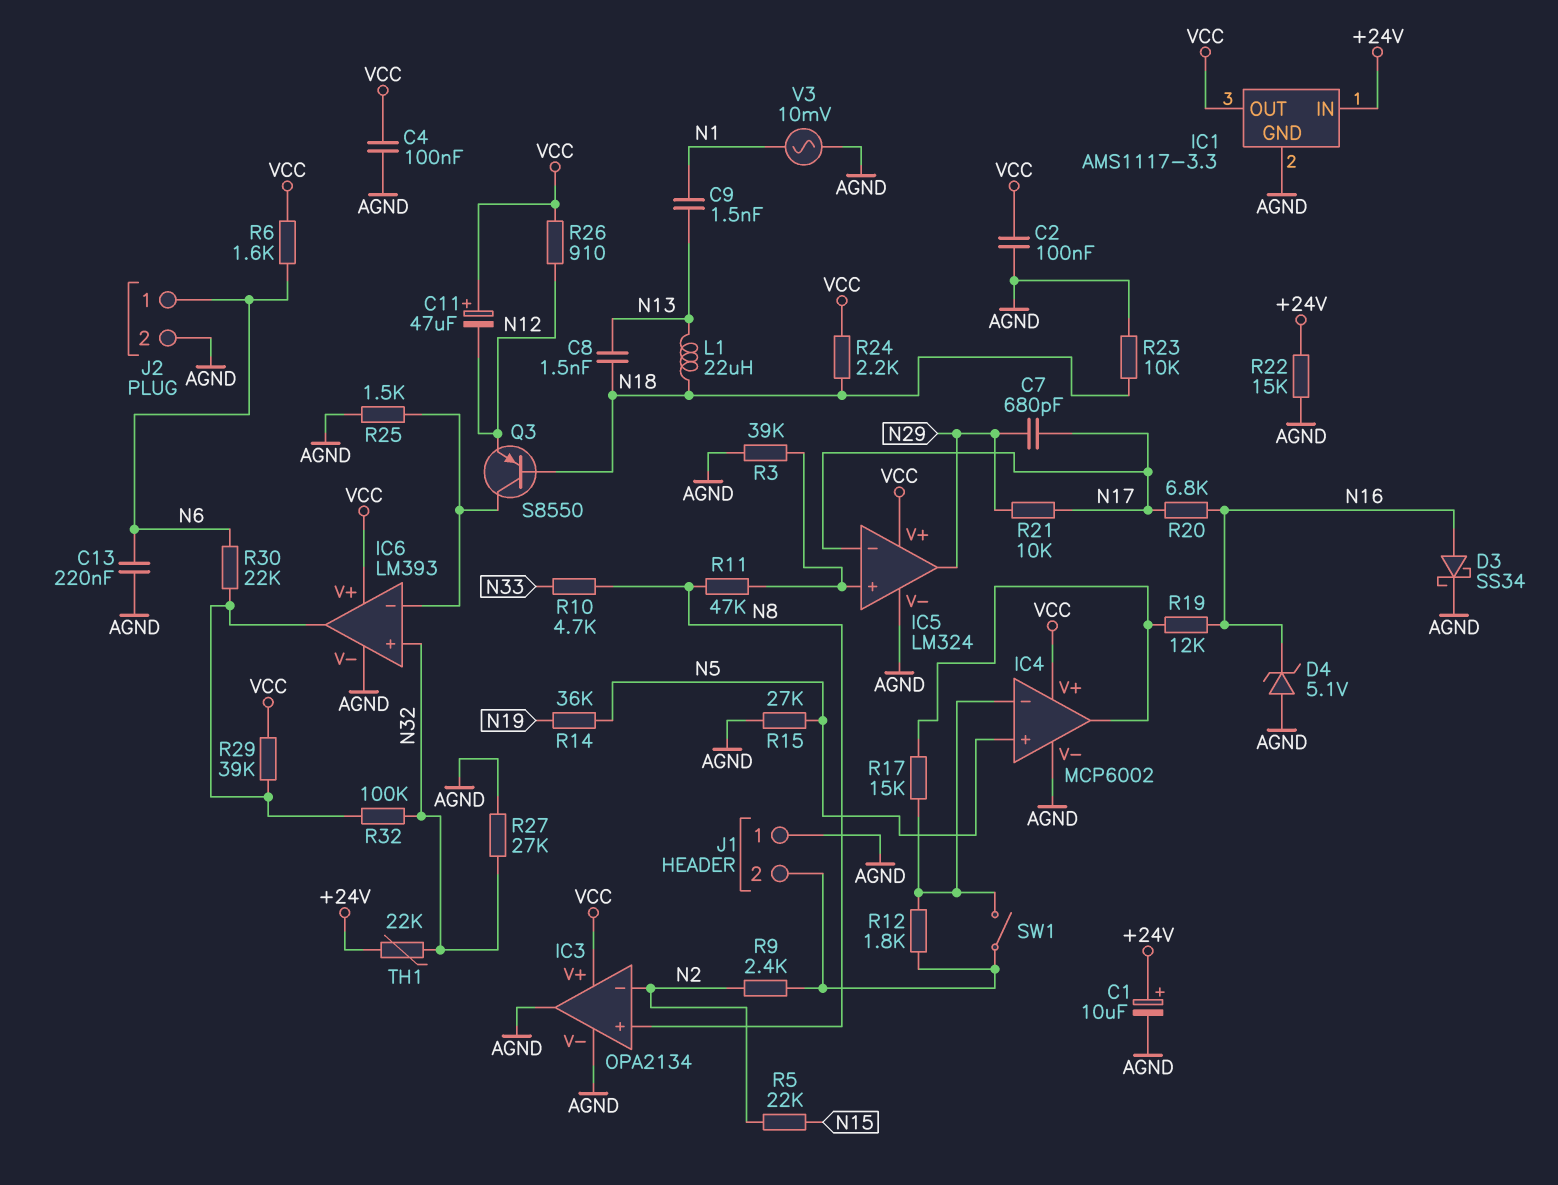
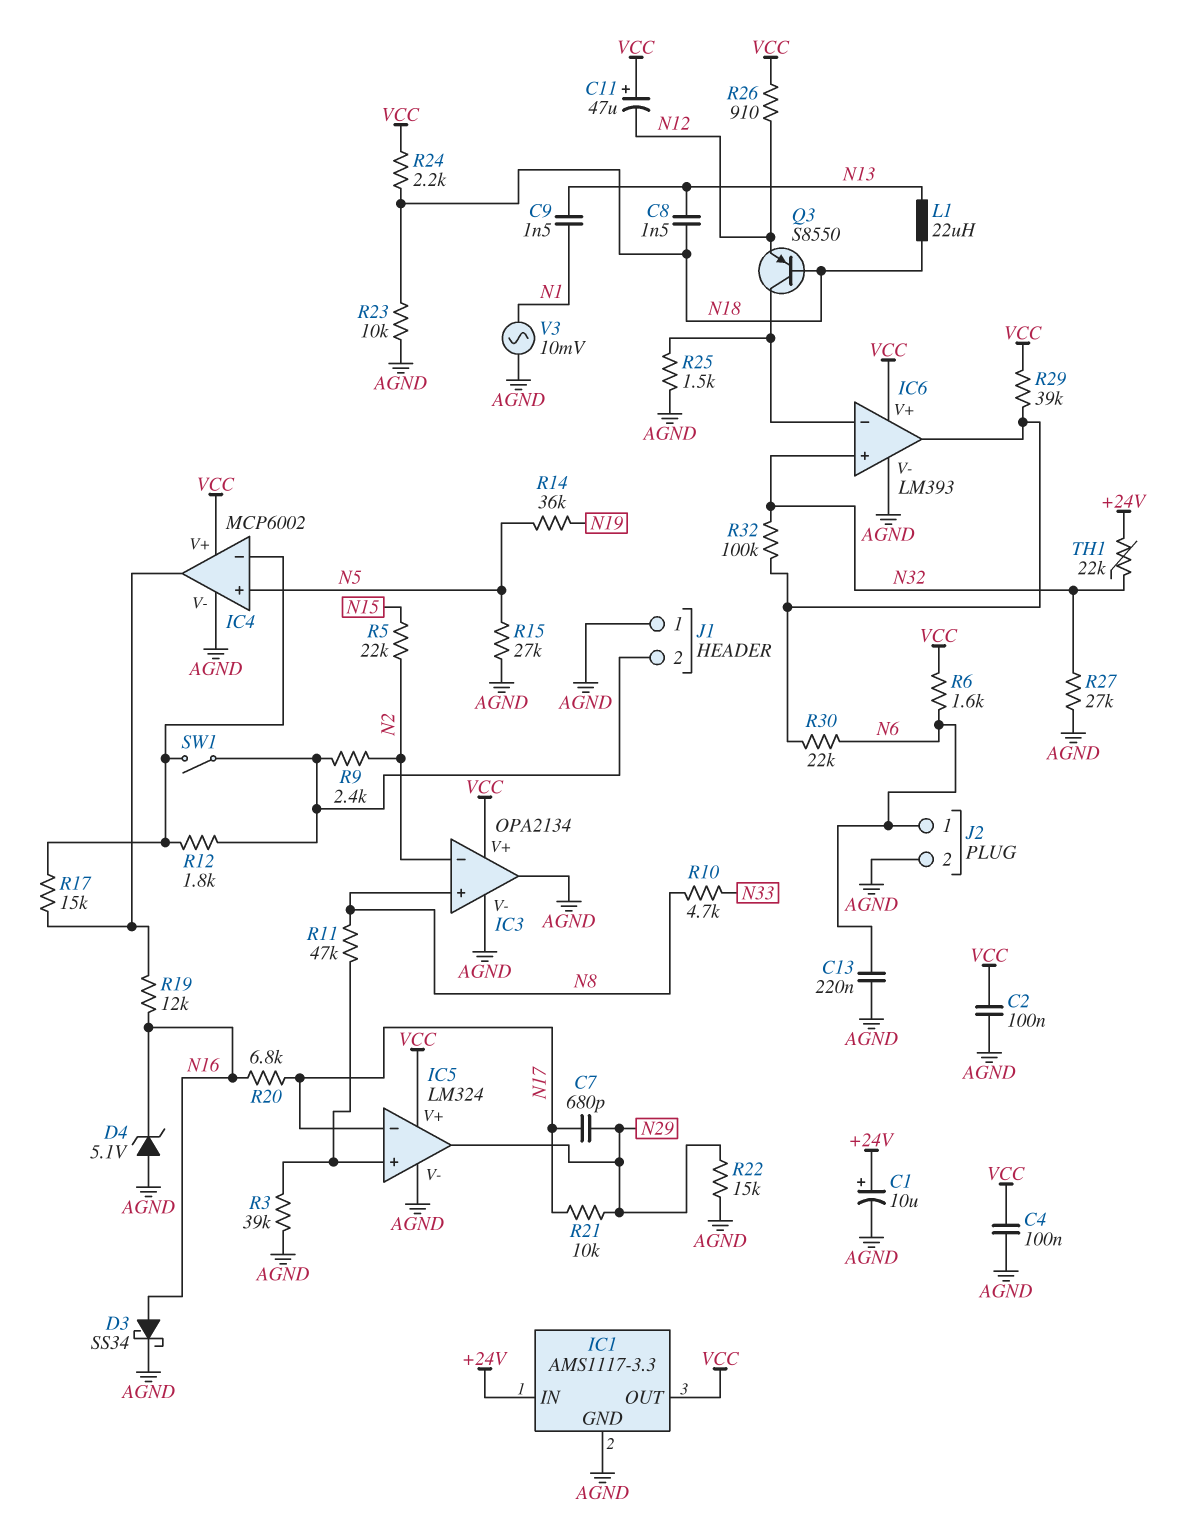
R22: 15k (+24V, AGND) -> 15k (AGND, N29)

